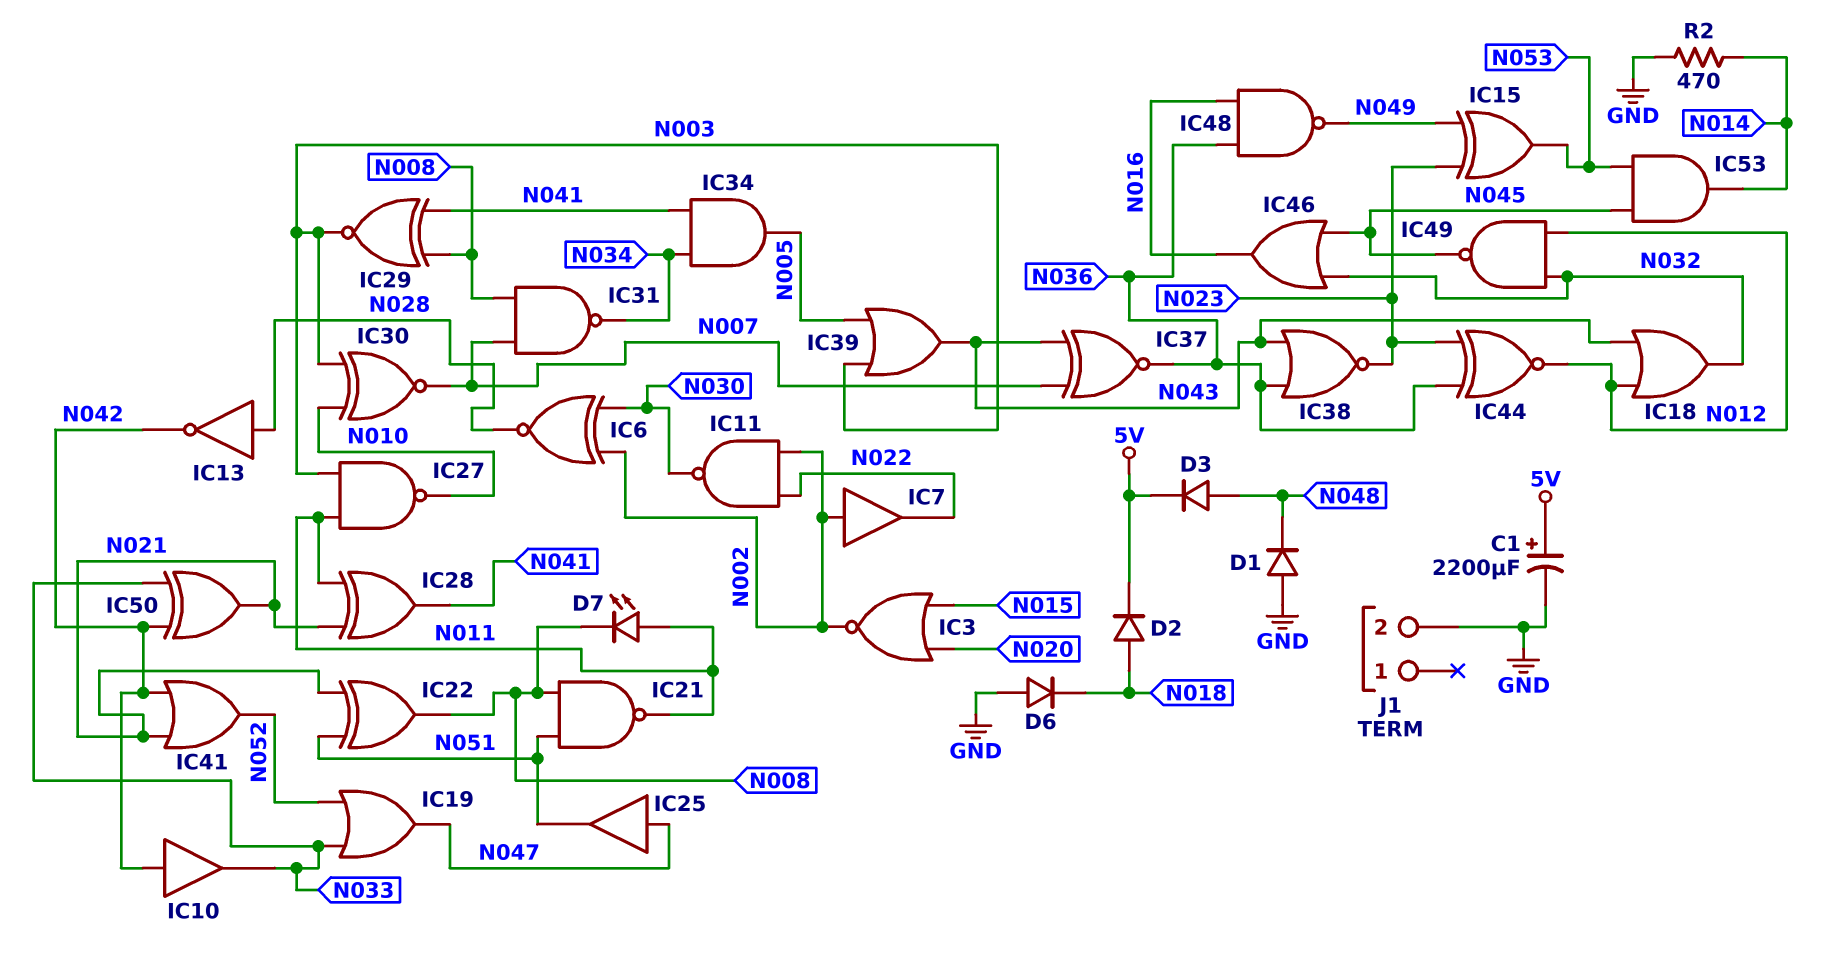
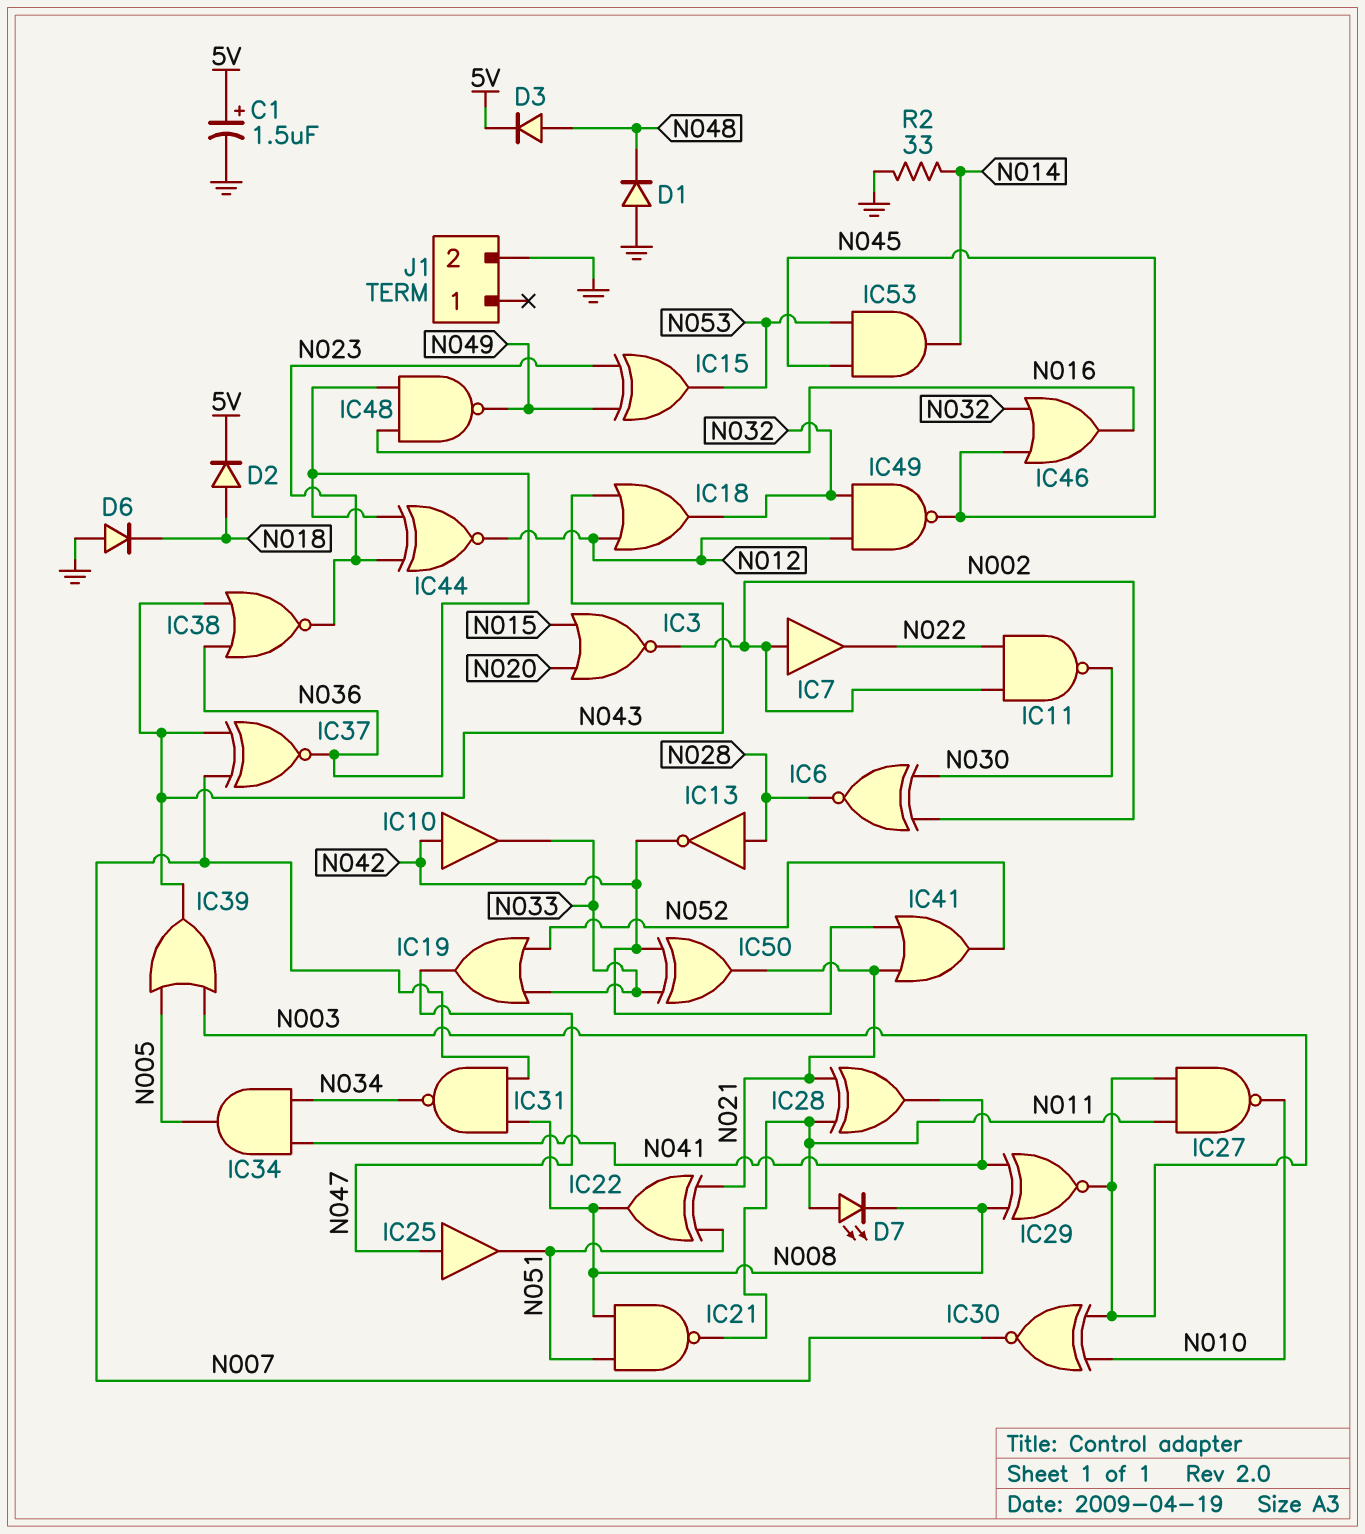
C1: 2200uF (plus 5V, minus GND) -> 1.5uF (plus 5V, minus GND)
R2: 470 (GND, N014) -> 33 (GND, N014)

